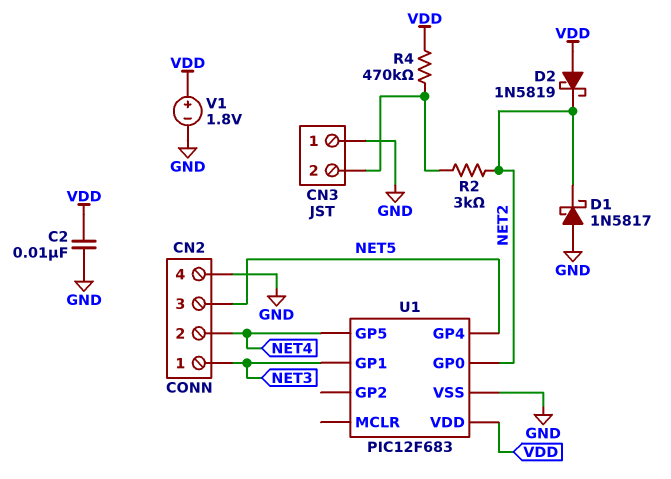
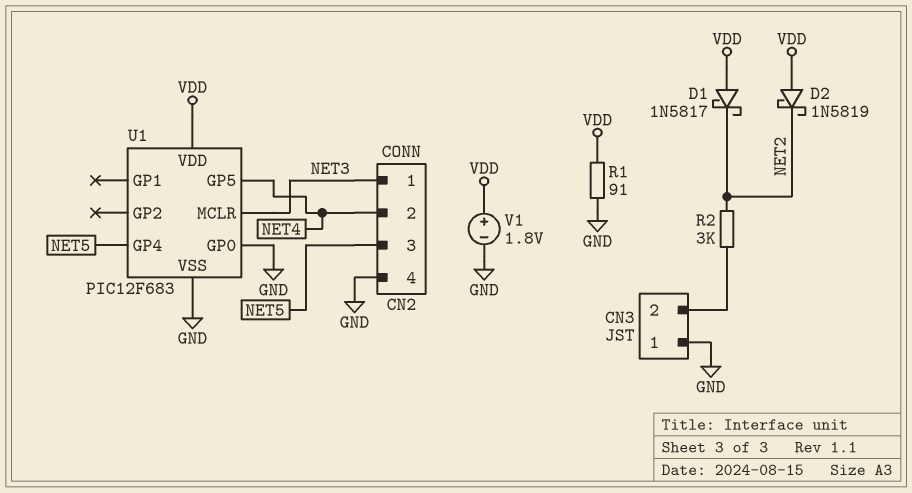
C2: 10nF (GND, VDD) -> none
D1: schottky 1N5817 (A GND, K NET2) -> schottky 1N5817 (A VDD, K NET2)
R1: none -> 91 (GND, VDD)
R4: 470k (CN3/2, VDD) -> none
U1 pin GP0: NET2 -> GND
U1 pin GP1: NET3 -> none
U1 pin MCLR: none -> NET3

